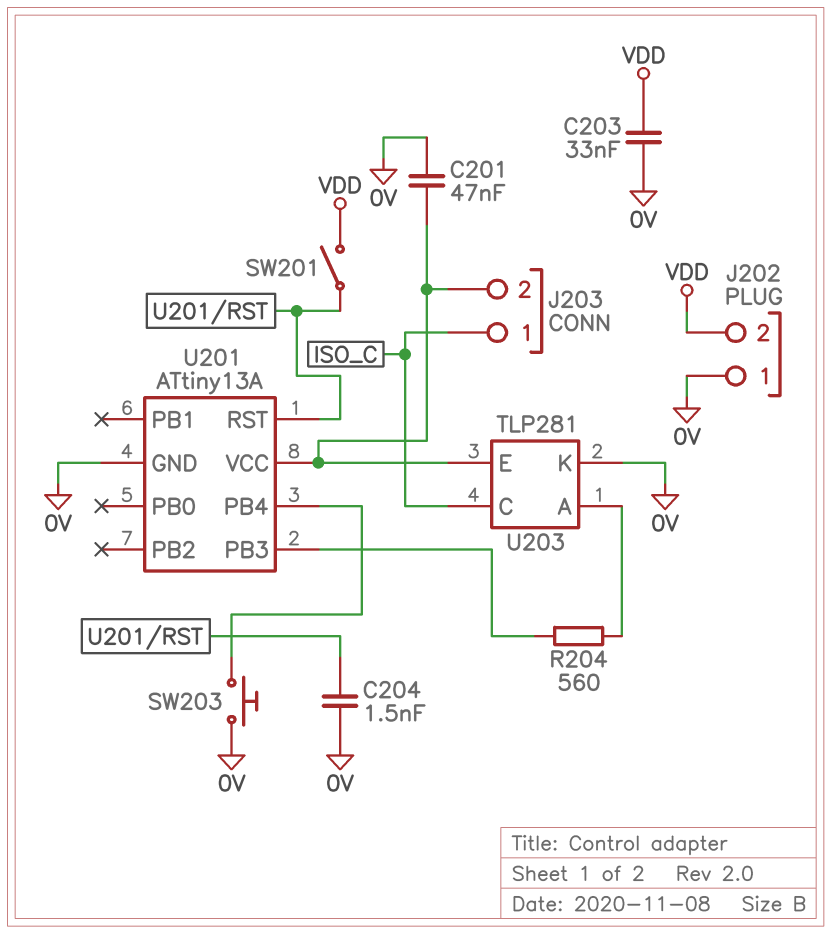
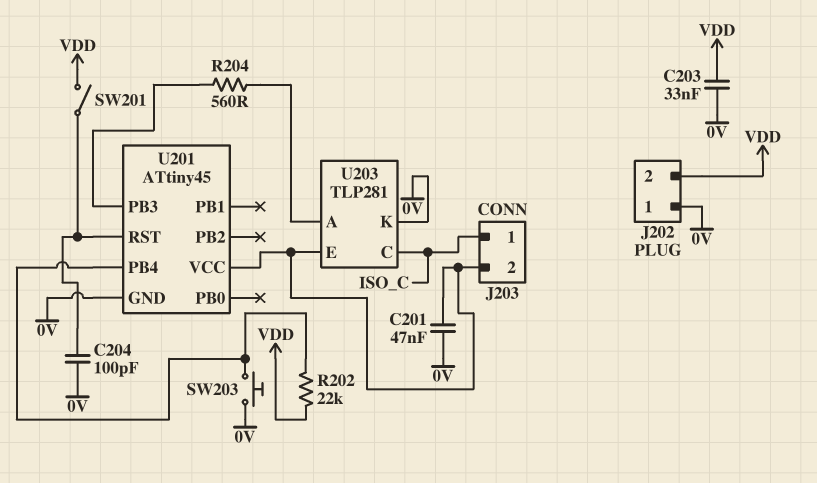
C204: 1.5nF (0V, U201/RST) -> 100pF (0V, U201/RST)
R202: none -> 22k (U201/PB4, VDD)
U201: ATtiny13A -> ATtiny45

